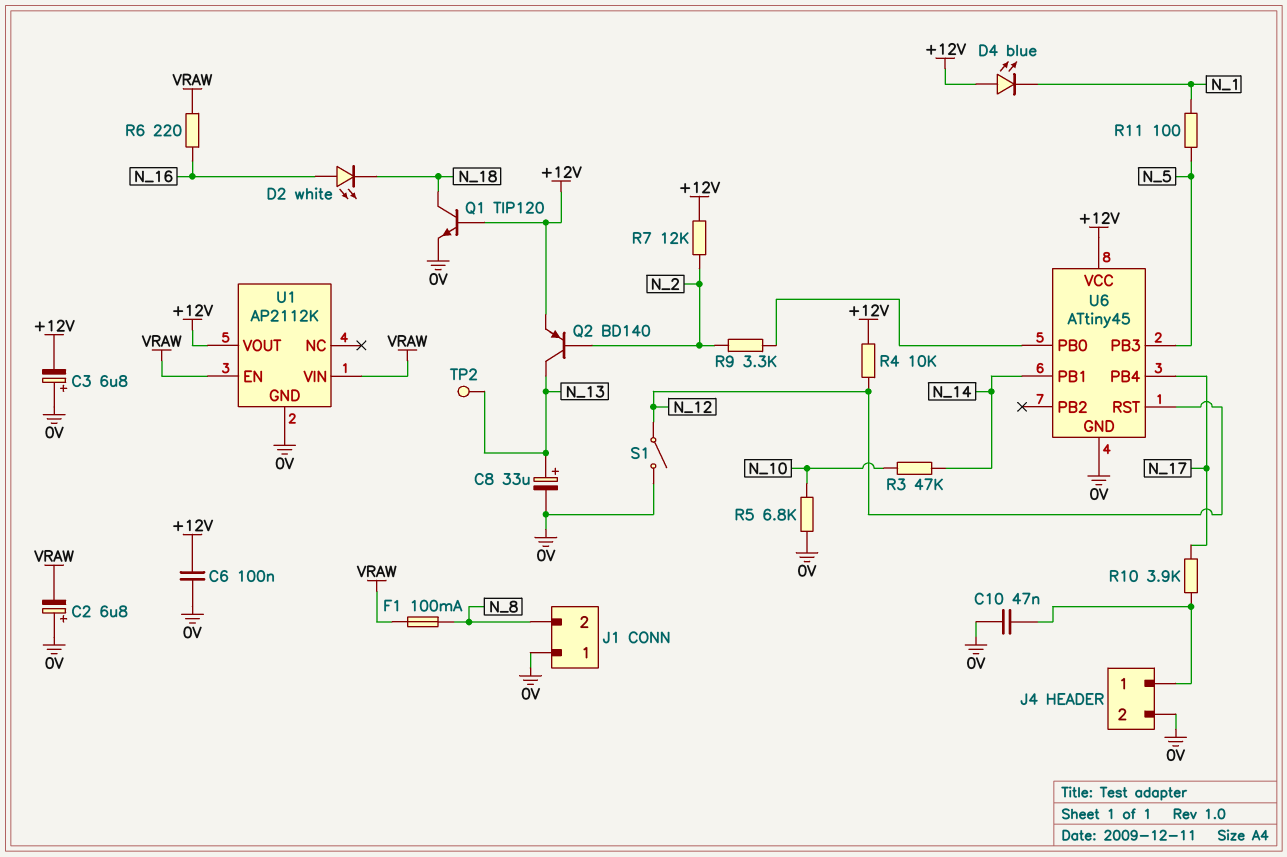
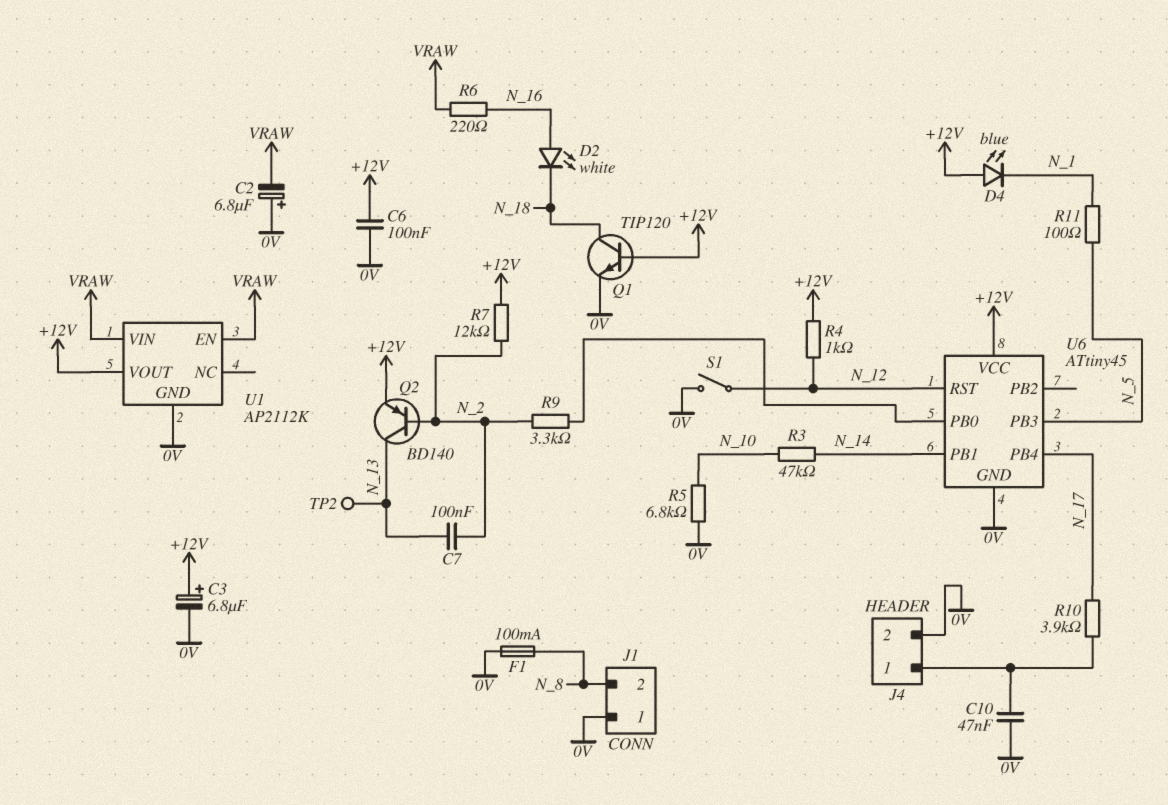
C3: 6.8uF (plus 0V, minus +12V) -> 6.8uF (plus +12V, minus 0V)
C7: none -> 100nF (N_2, N_13)
C8: 33uF (plus N_13, minus 0V) -> none
F1: 100mA (N_8, VRAW) -> 100mA (0V, N_8)
R4: 10k (+12V, N_12) -> 1k (+12V, N_12)

